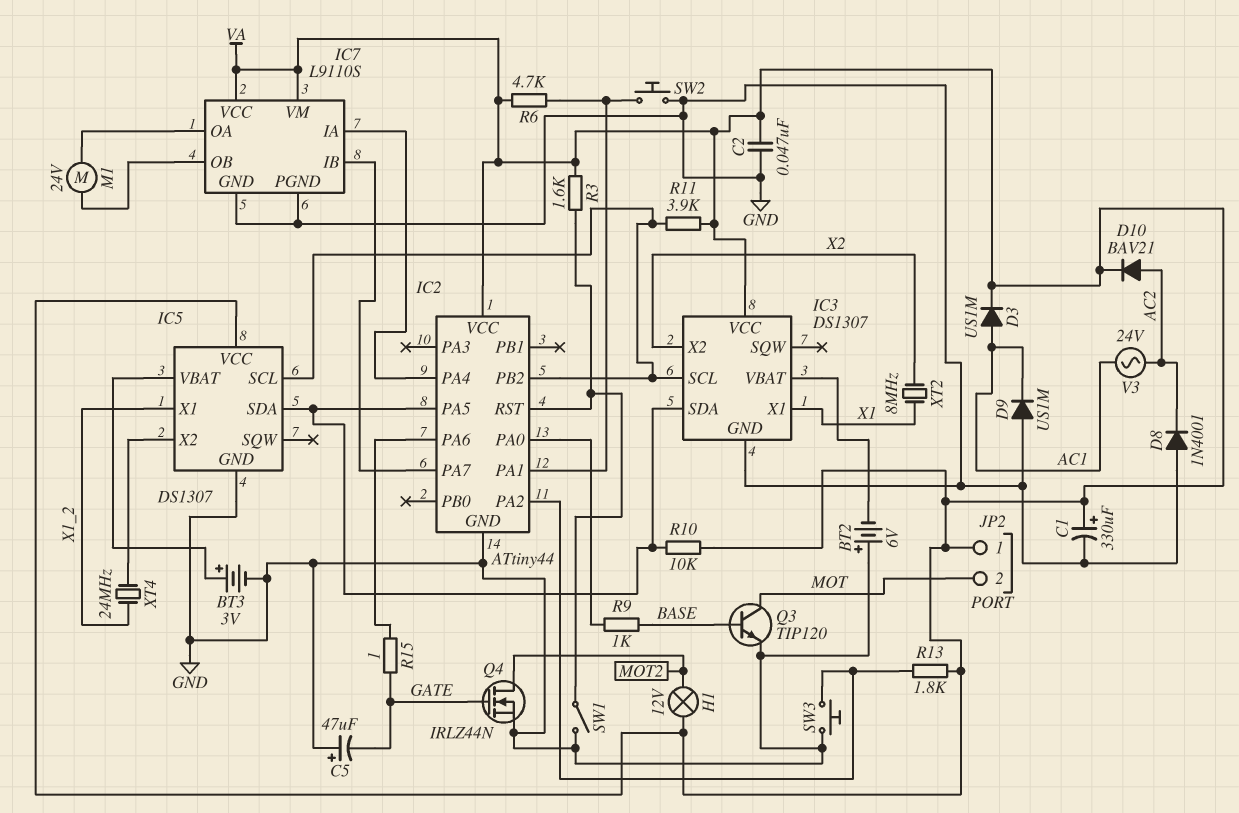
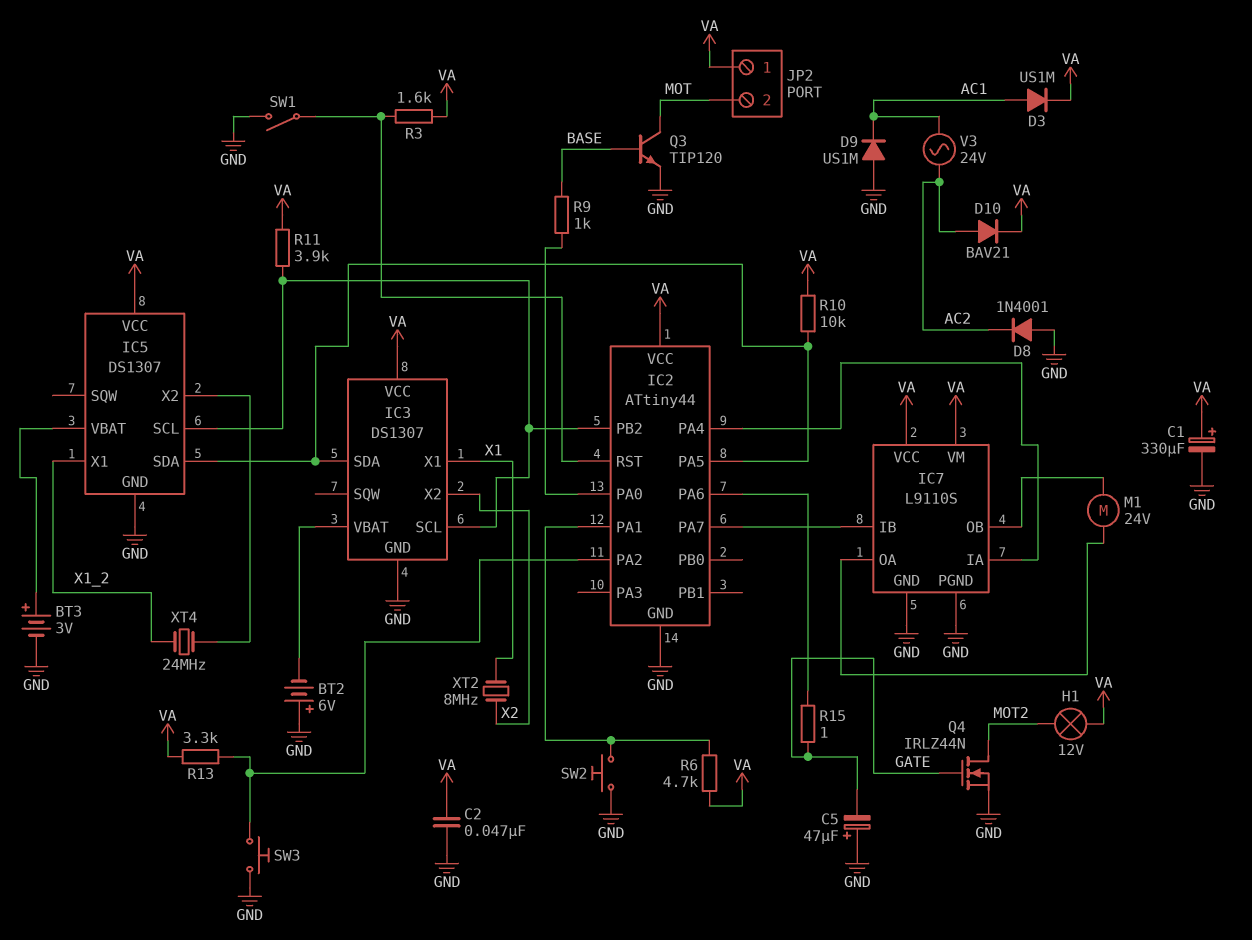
R13: 1.8k (IC2/PA2, VA) -> 3.3k (IC2/PA2, VA)

